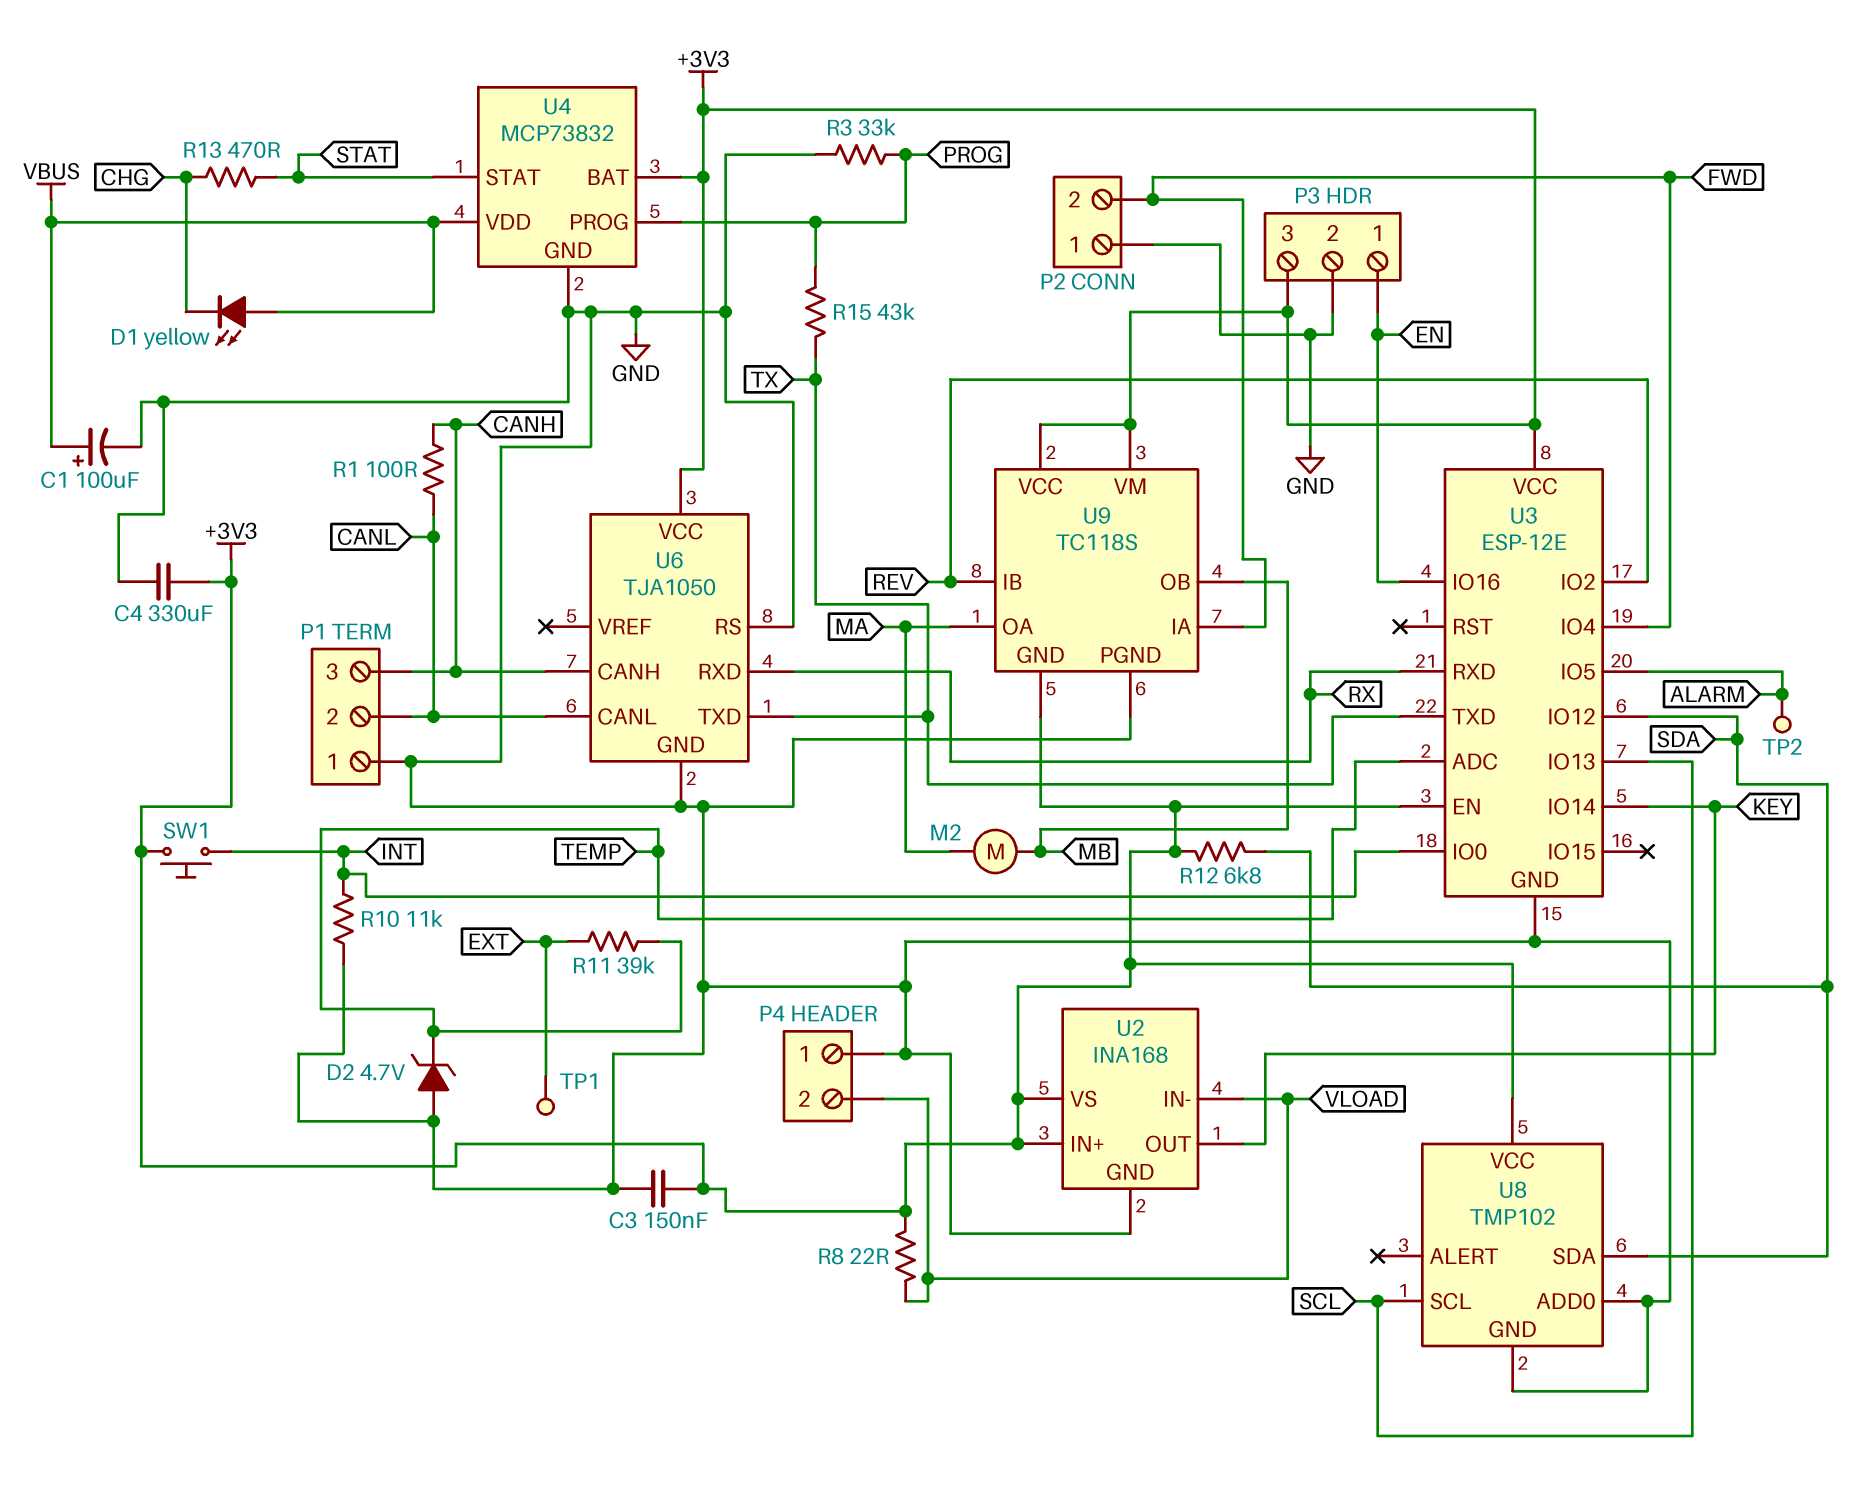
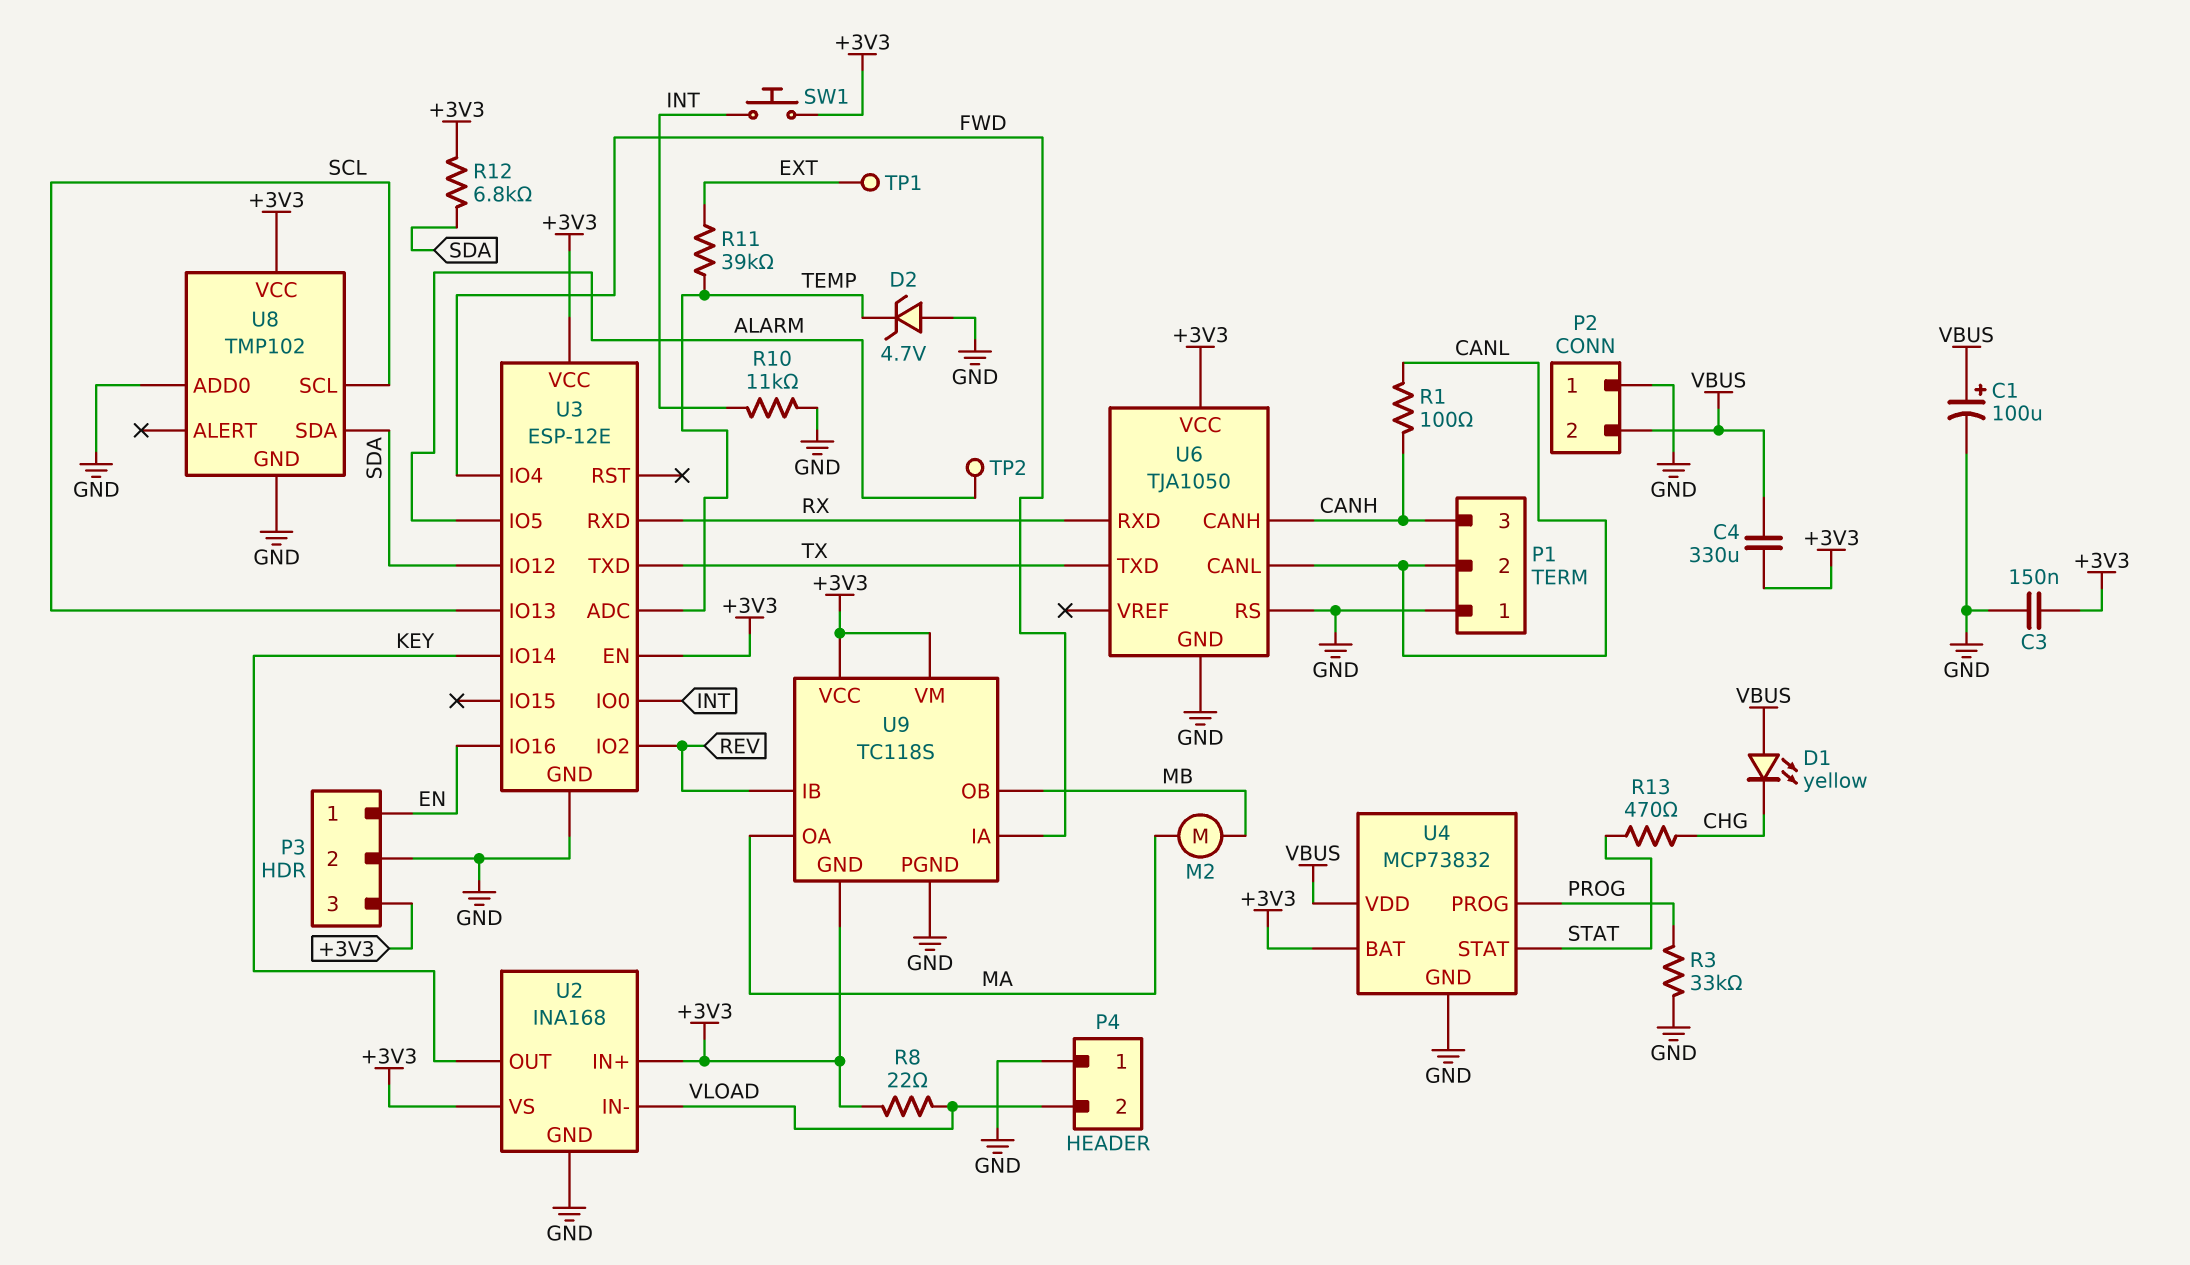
C4: 330uF (+3V3, GND) -> 330uF (+3V3, VBUS)
P2 pin 2: FWD -> VBUS
R15: 43k (PROG, TX) -> none

